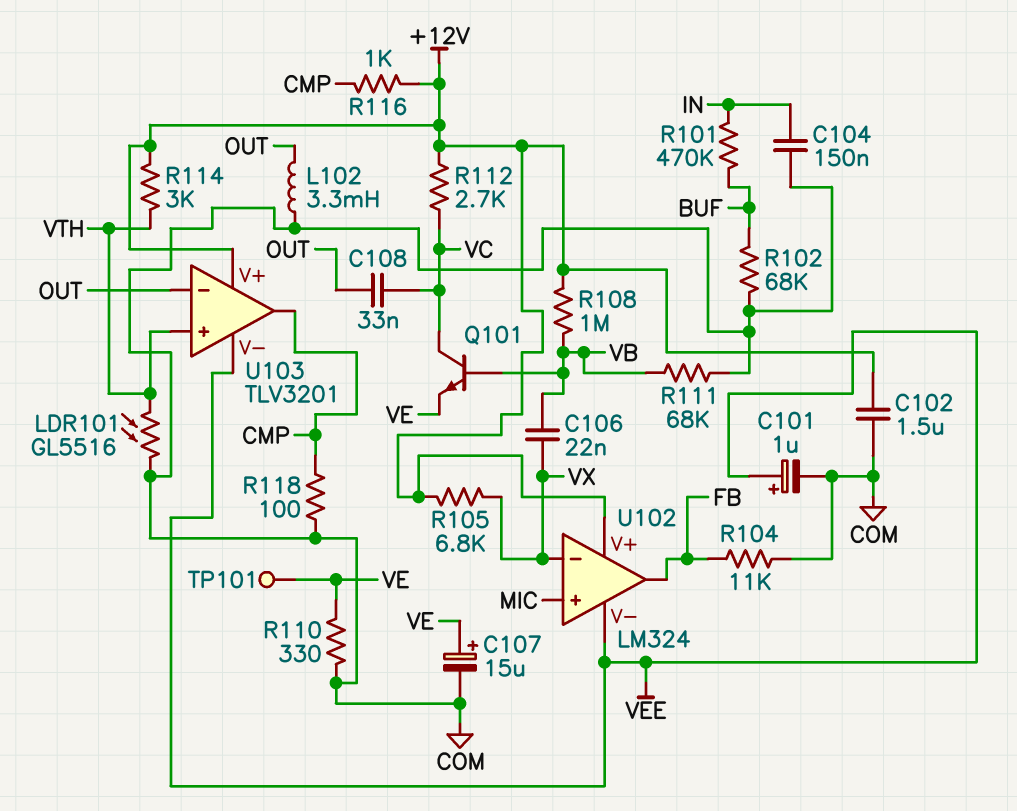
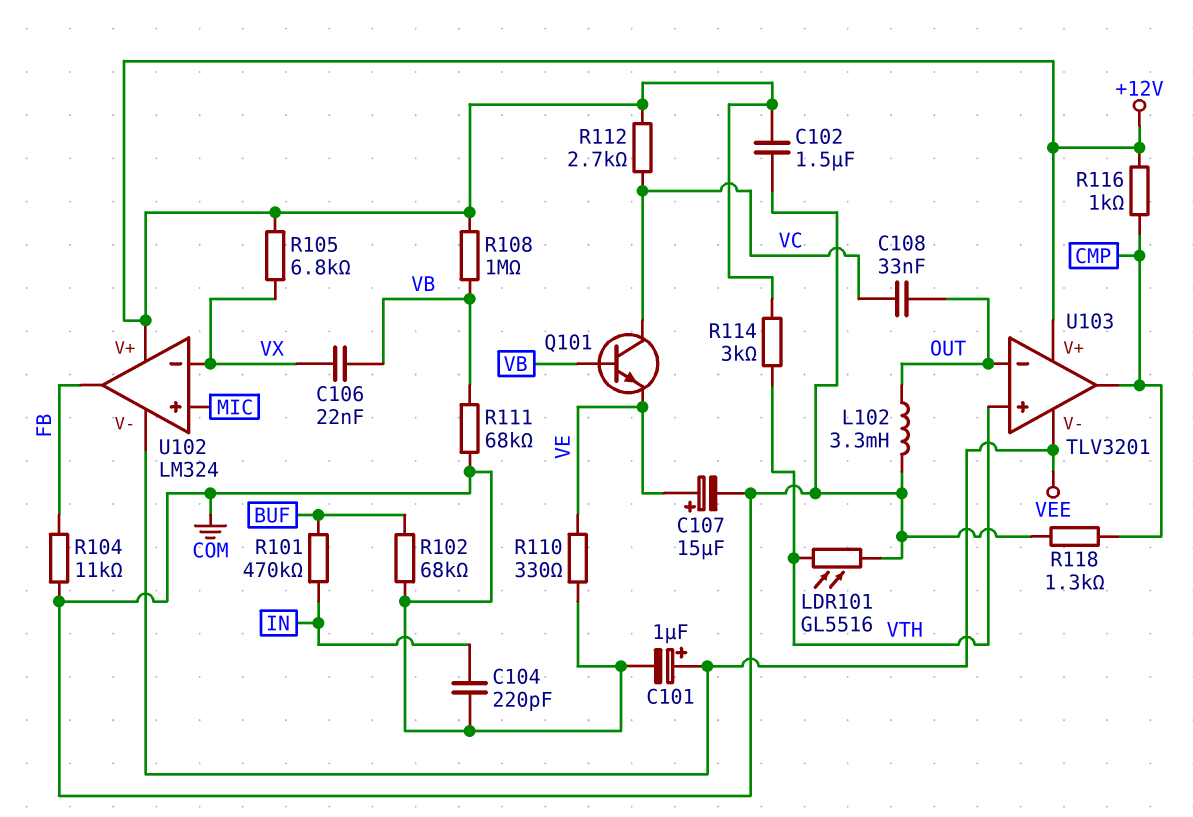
C104: 150nF (COM, IN) -> 220pF (COM, IN)
R118: 100 (CMP, COM) -> 1.3k (CMP, COM)
TP101: test point (VE) -> none

